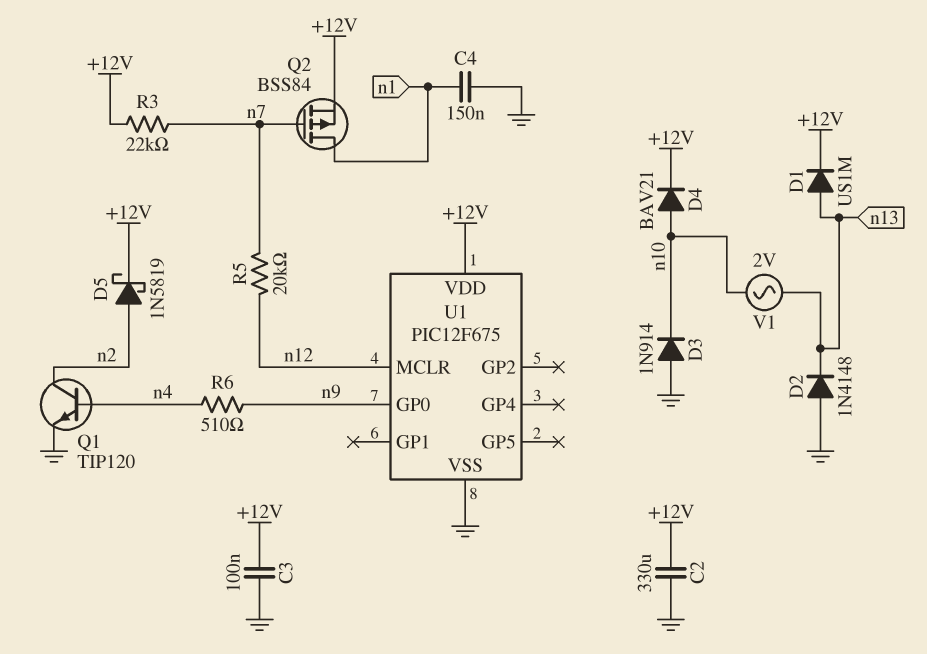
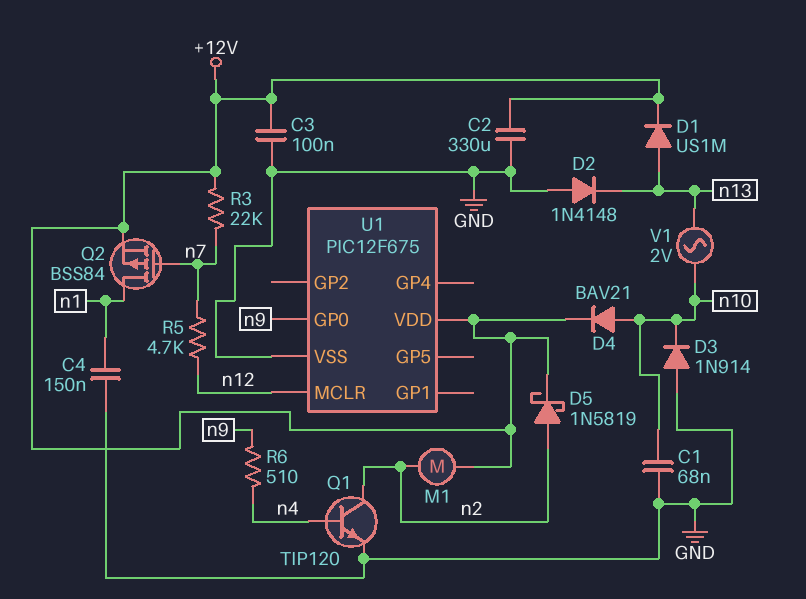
C1: none -> 68nF (GND, n10)
M1: none -> motor (+12V, n2)
R5: 20k (n7, n12) -> 4.7k (n7, n12)

